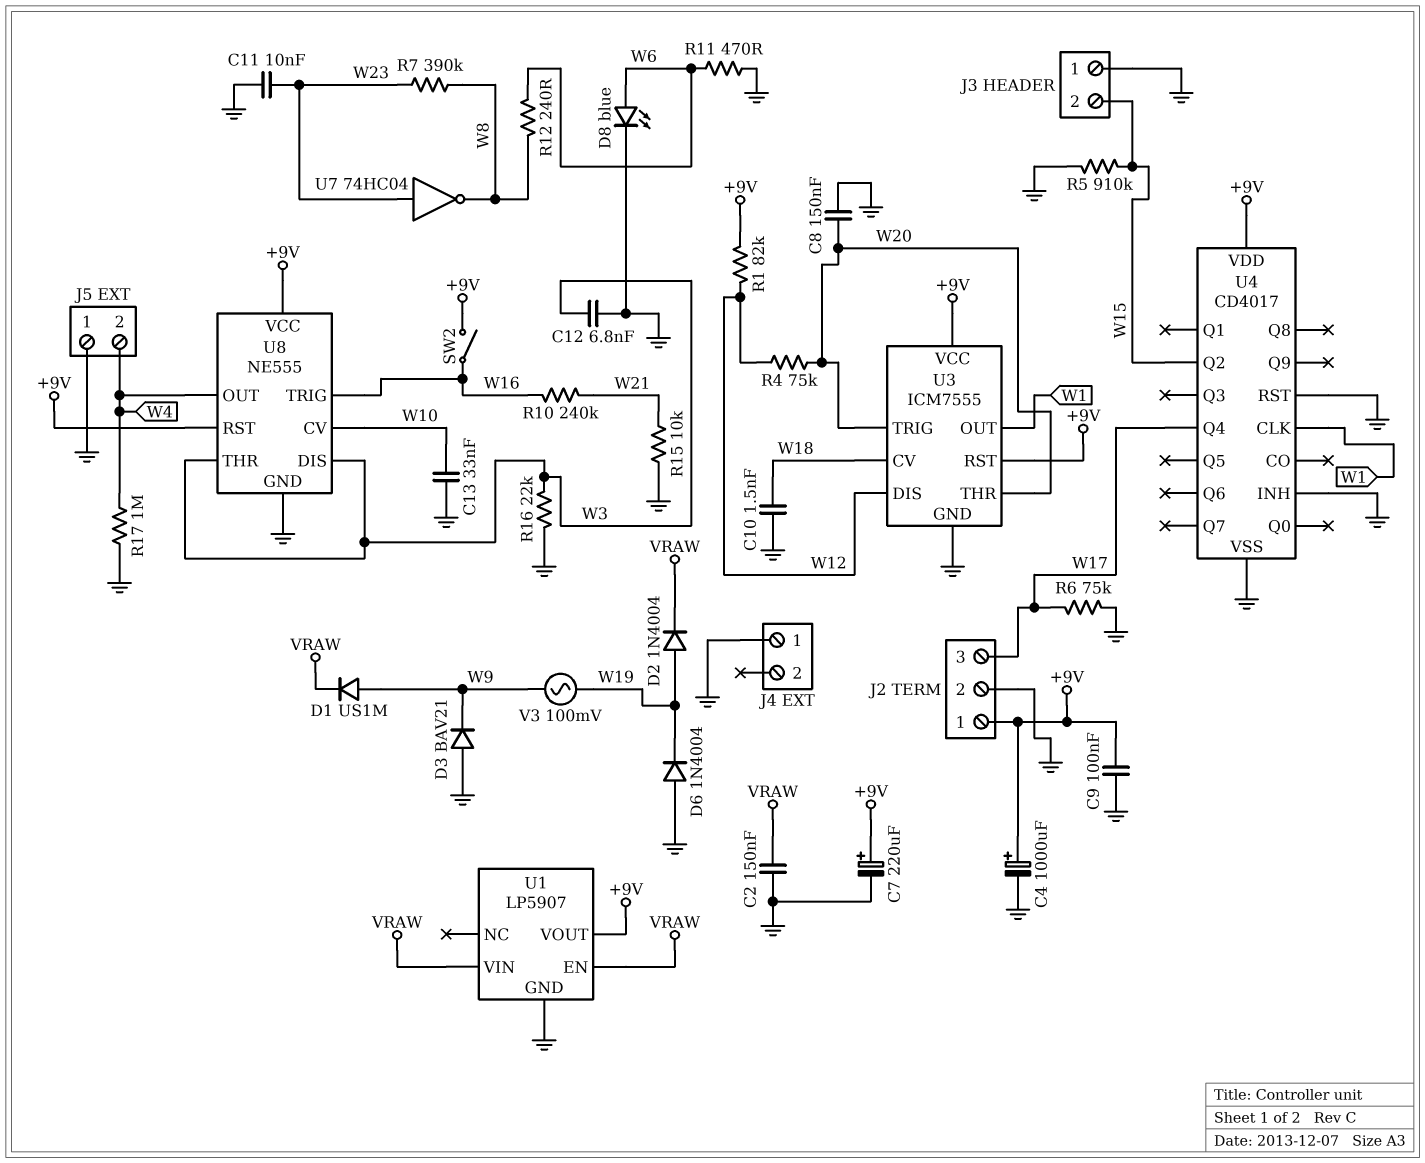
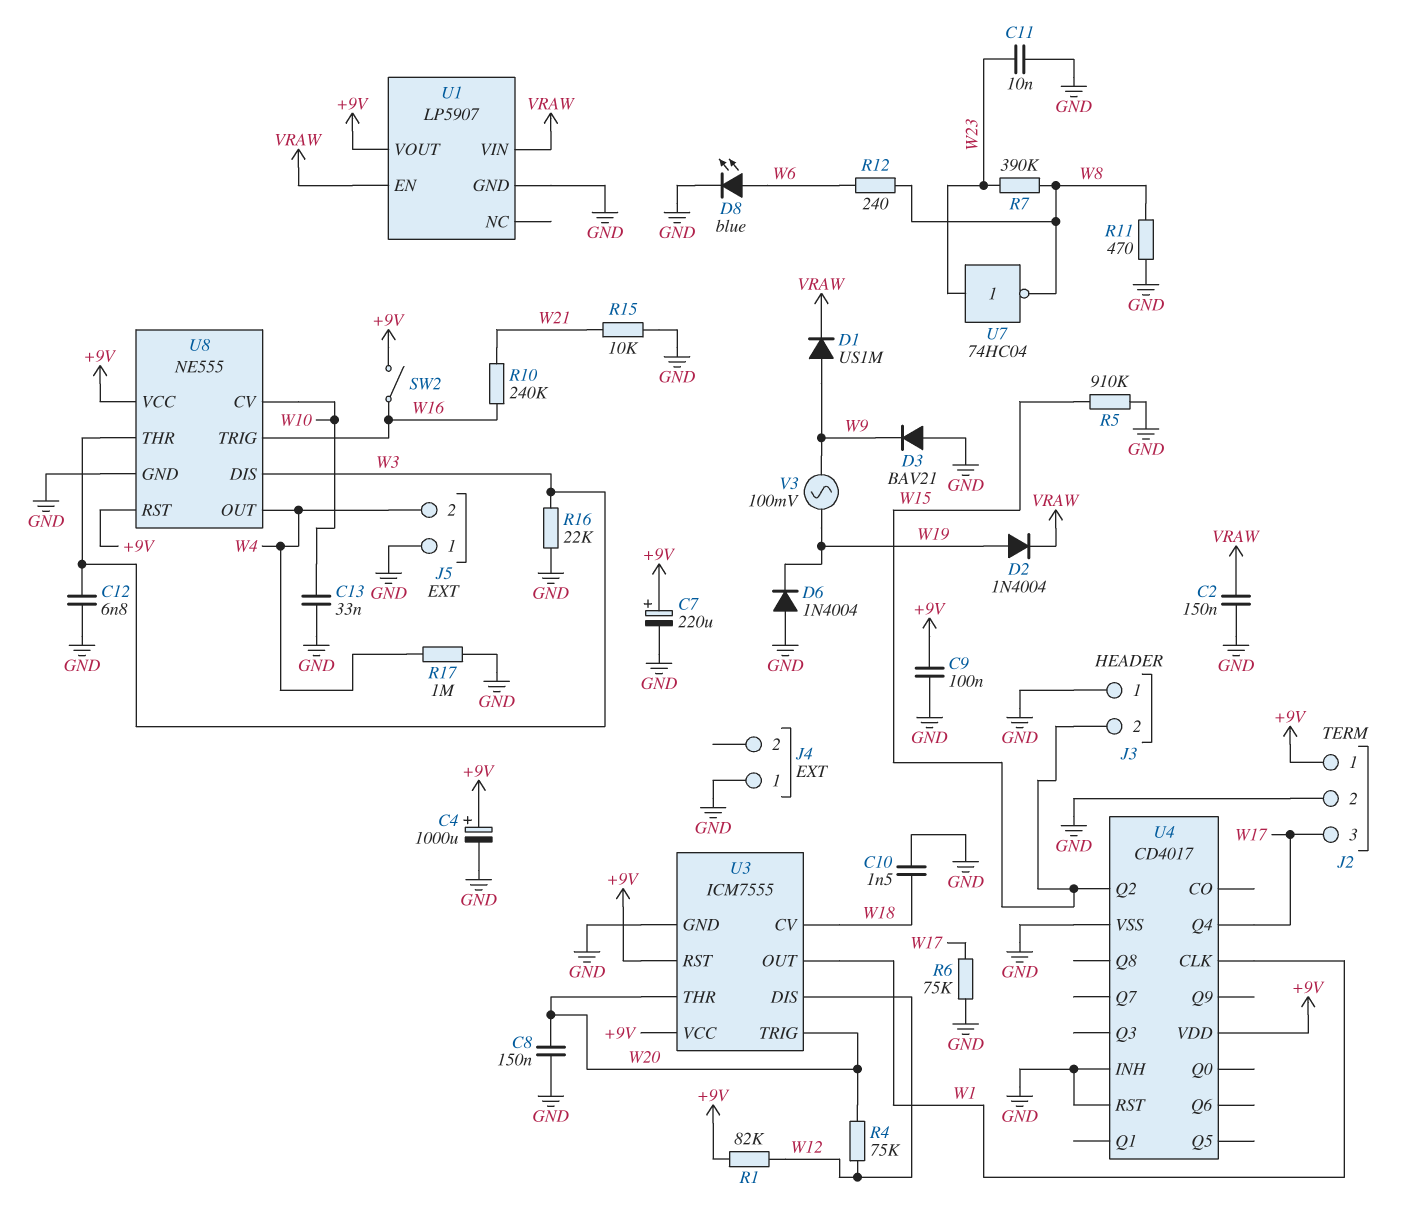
R11: 470 (GND, W6) -> 470 (GND, W8)

